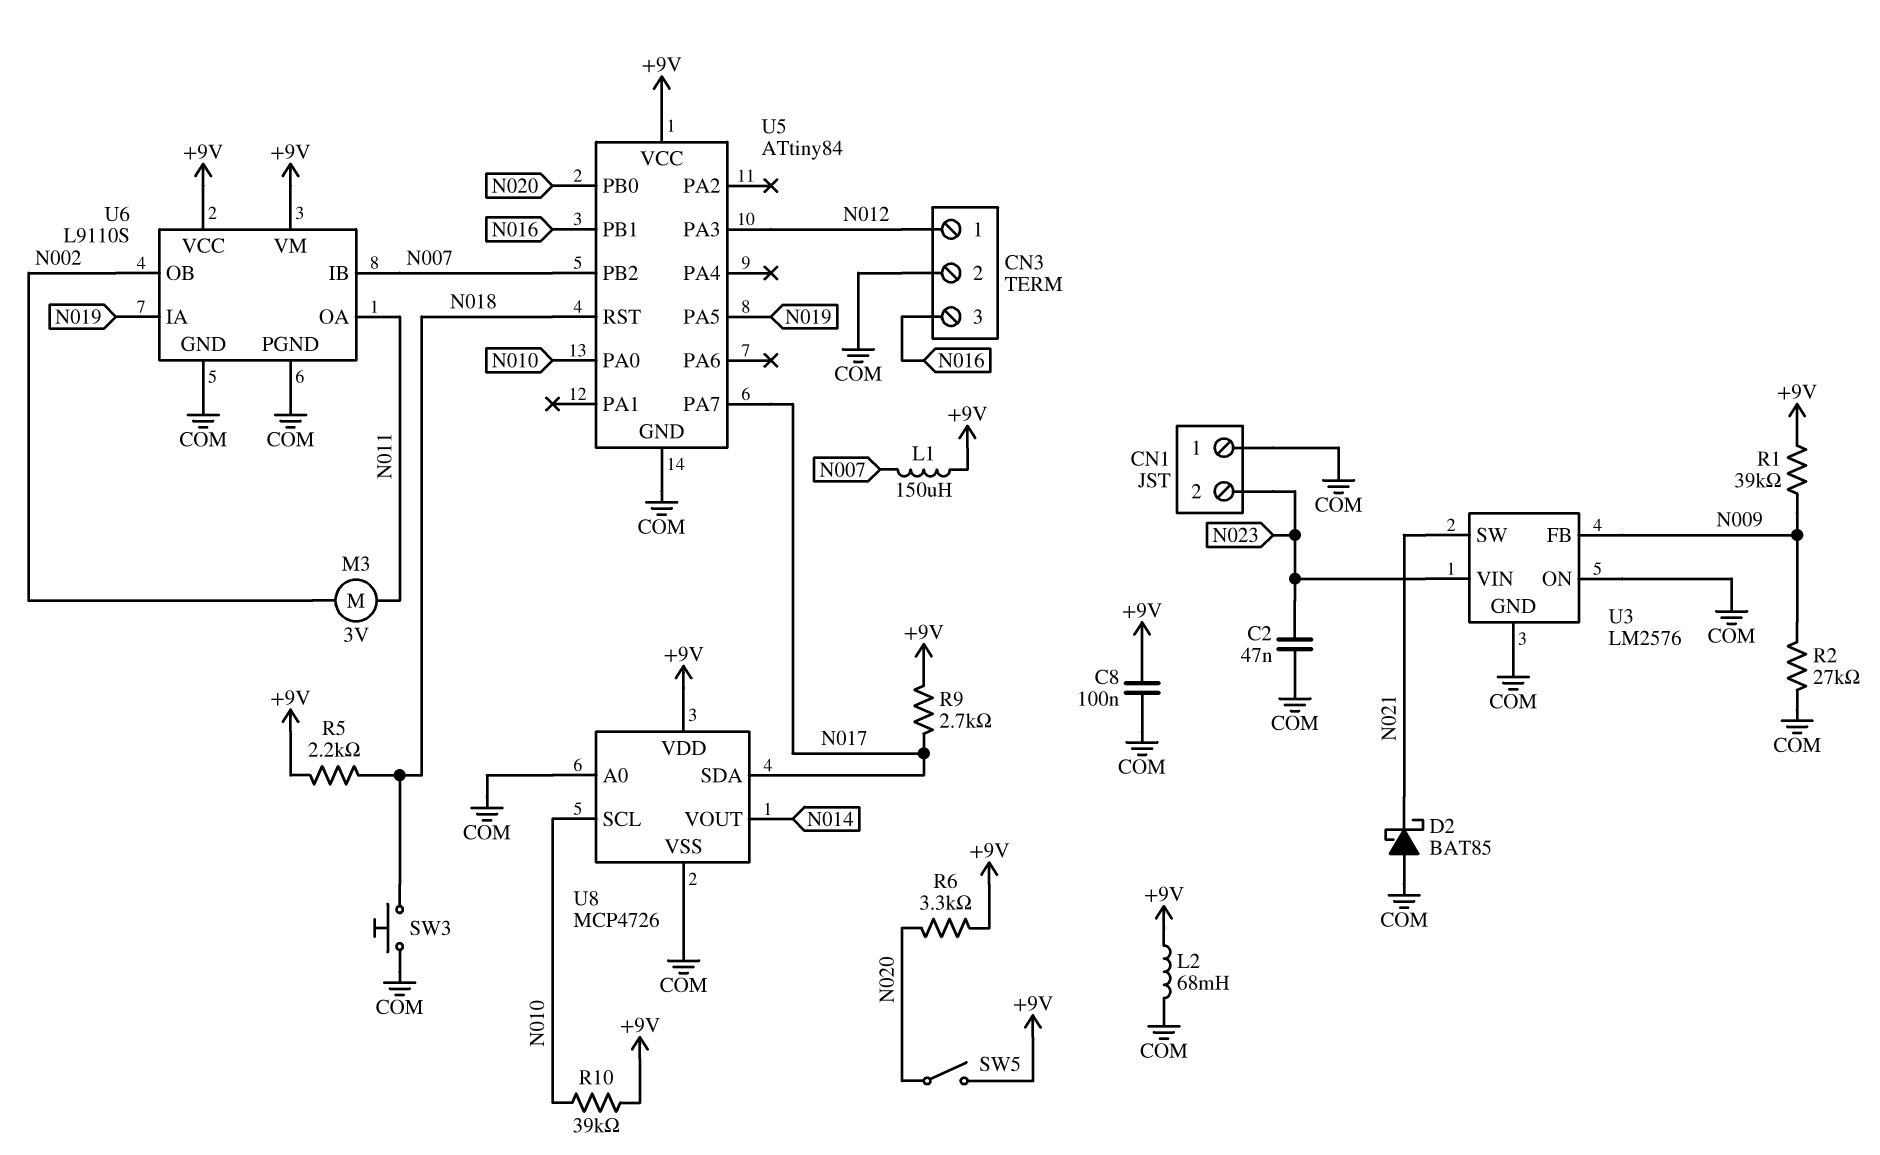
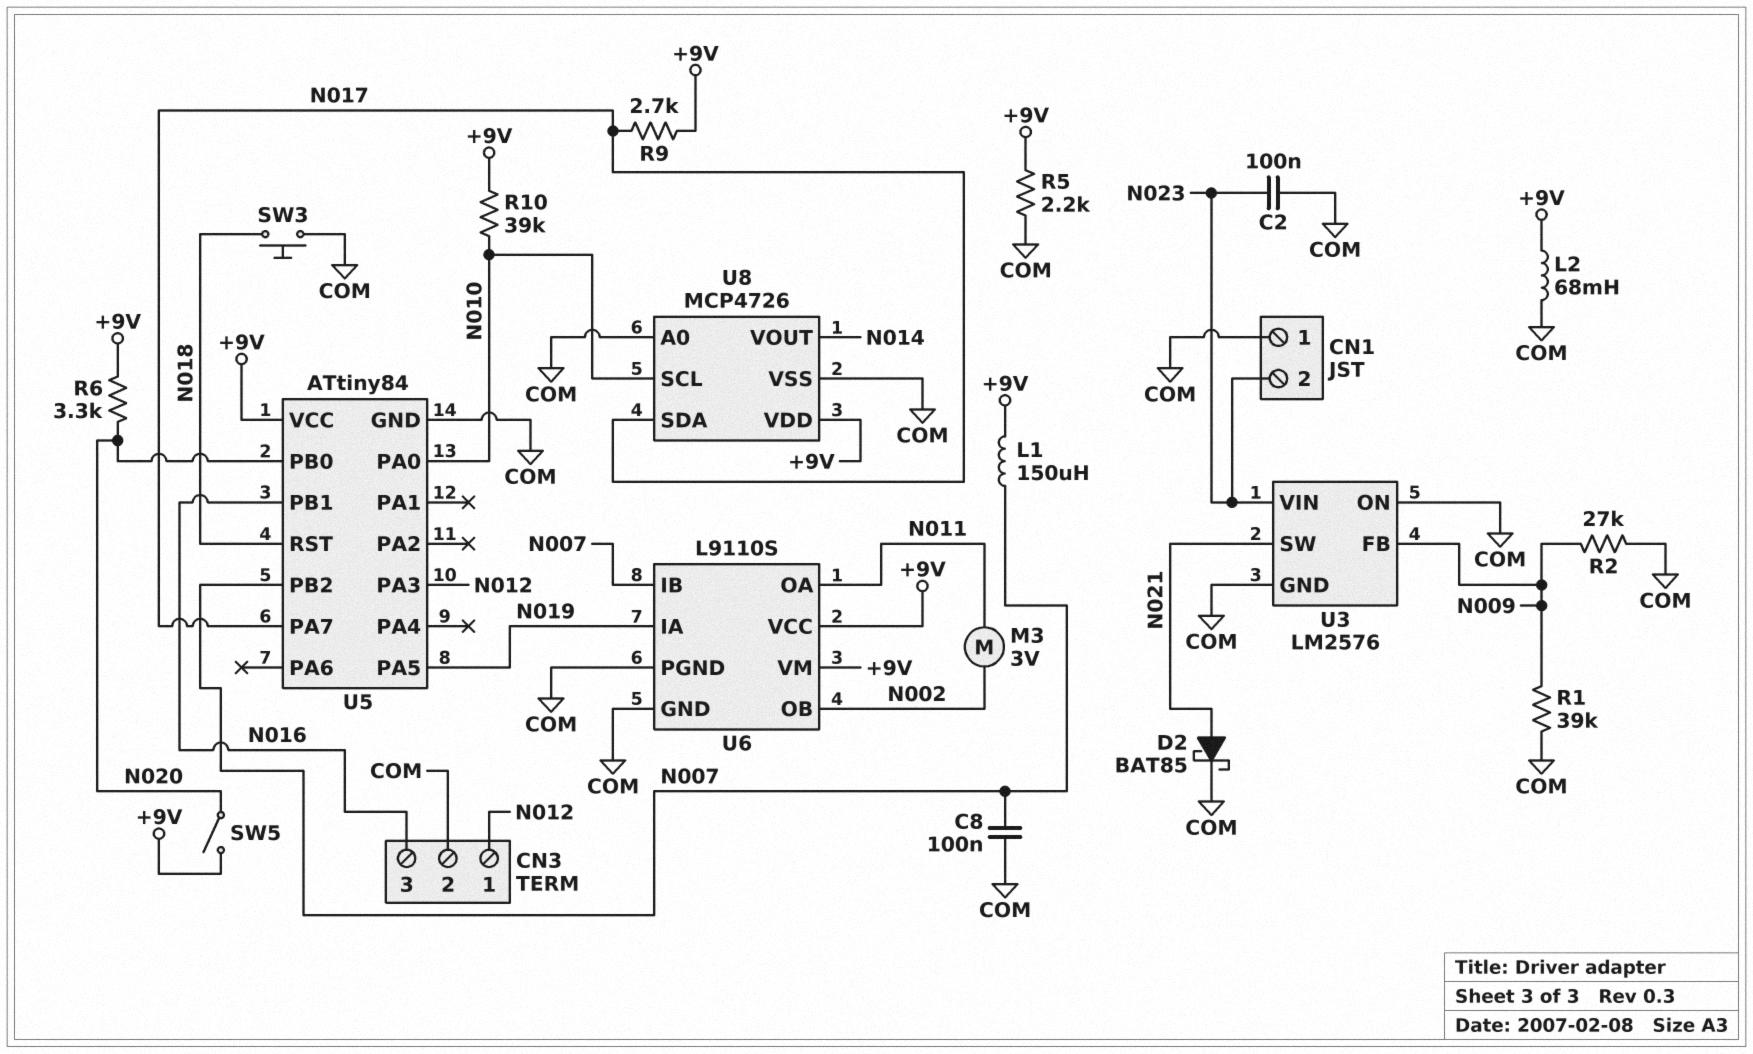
C2: 47nF (COM, N023) -> 100nF (COM, N023)
C8: 100nF (+9V, COM) -> 100nF (COM, N007)
D2: schottky BAT85 (A COM, K N021) -> schottky BAT85 (A N021, K COM)
R1: 39k (+9V, N009) -> 39k (COM, N009)
R5: 2.2k (+9V, N018) -> 2.2k (+9V, COM)

